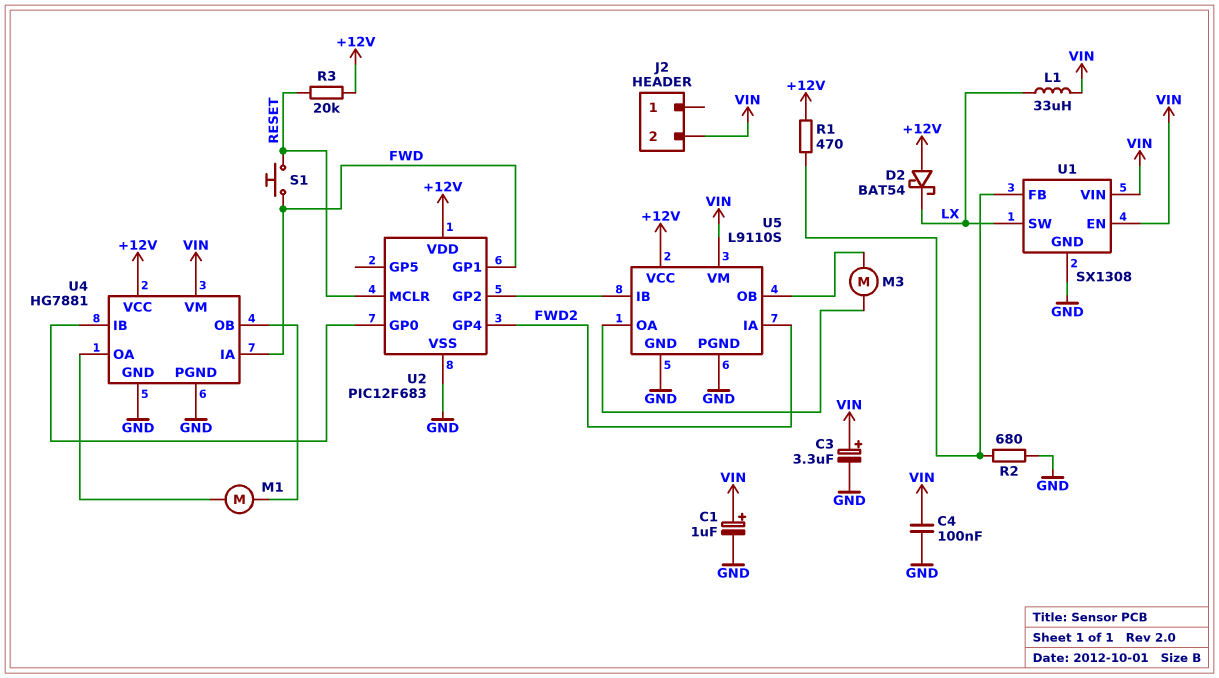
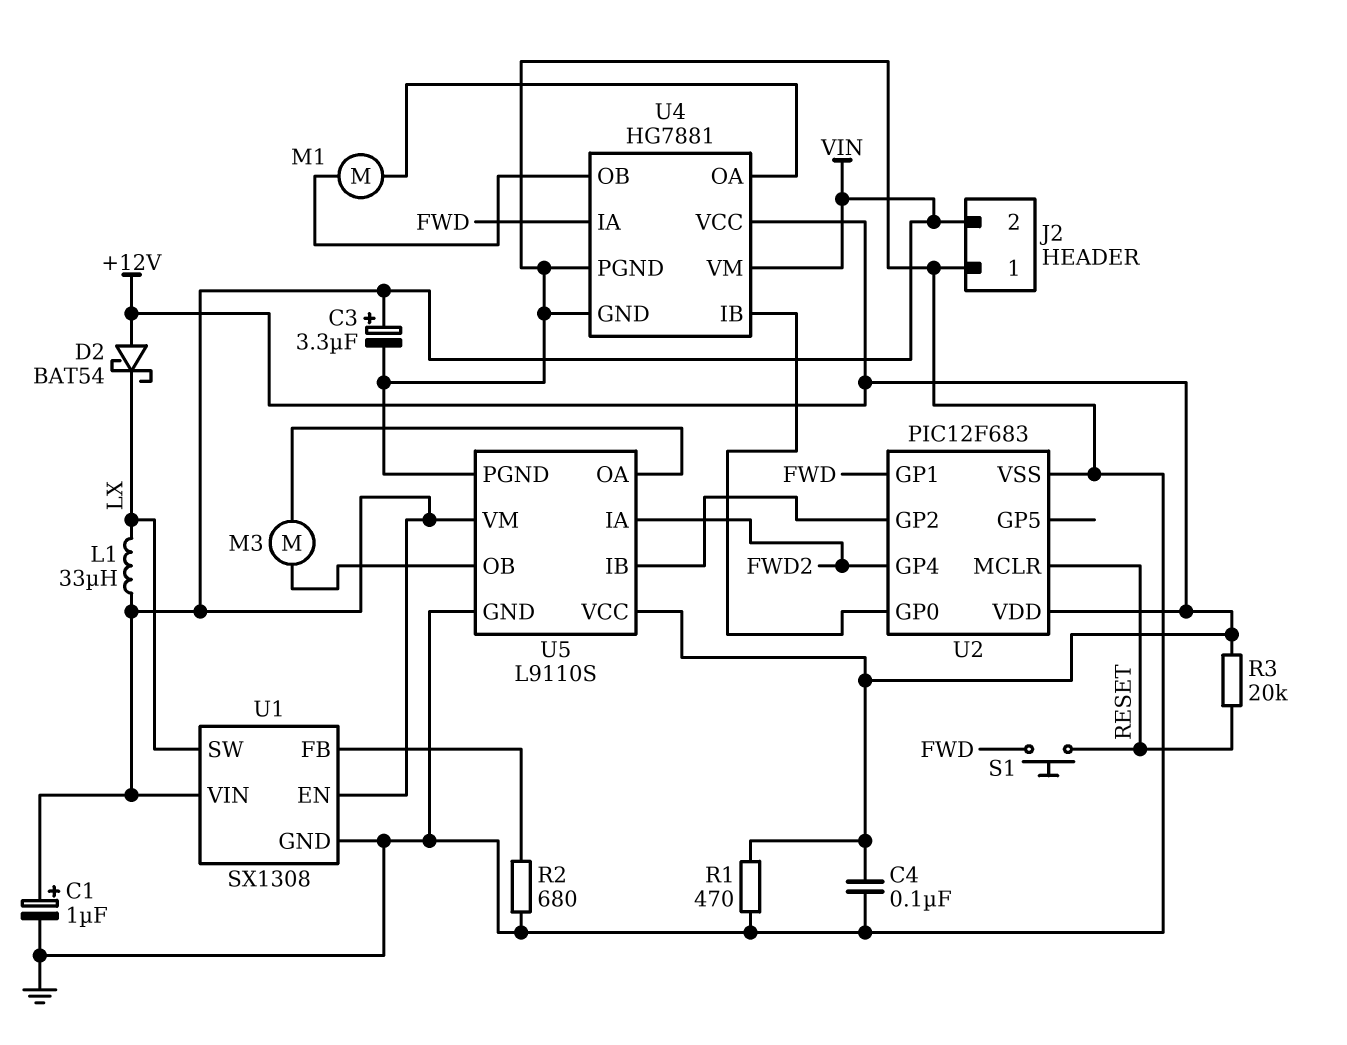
C4: 100nF (GND, VIN) -> 100nF (+12V, GND)
J2 pin 1: none -> GND
R1: 470 (+12V, U1/FB) -> 470 (+12V, GND)

